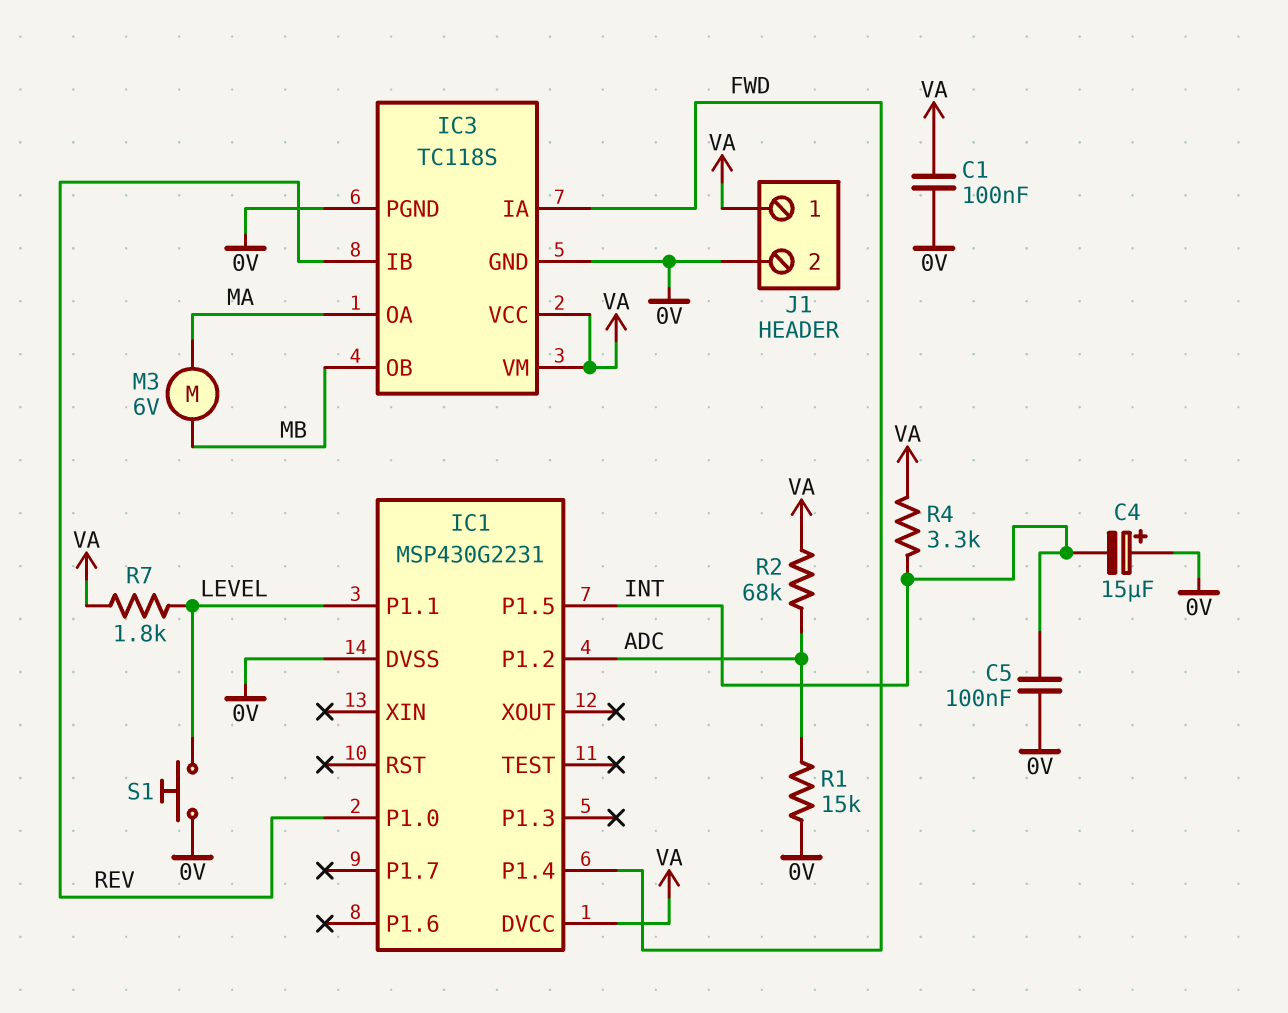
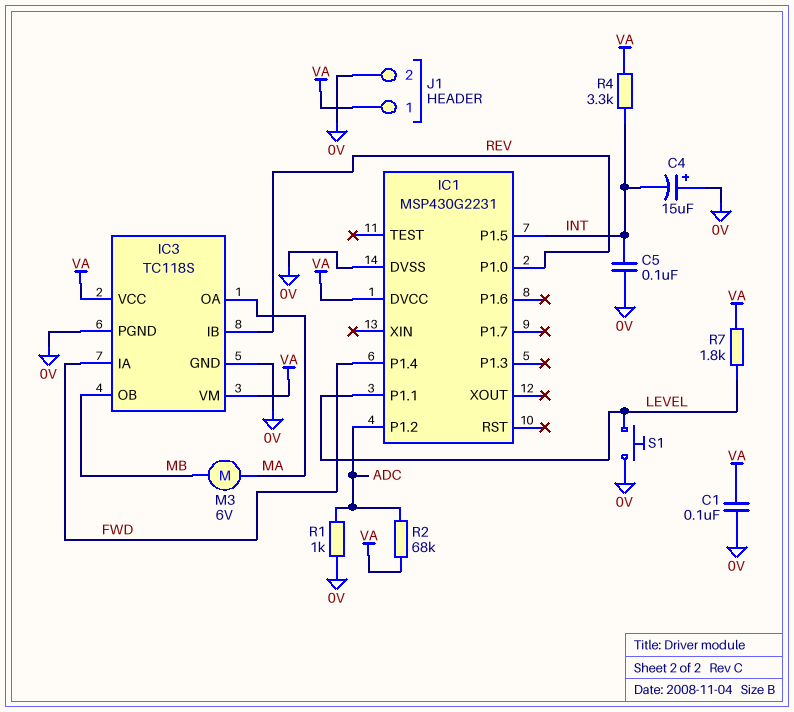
R1: 15k (0V, ADC) -> 1k (0V, ADC)

